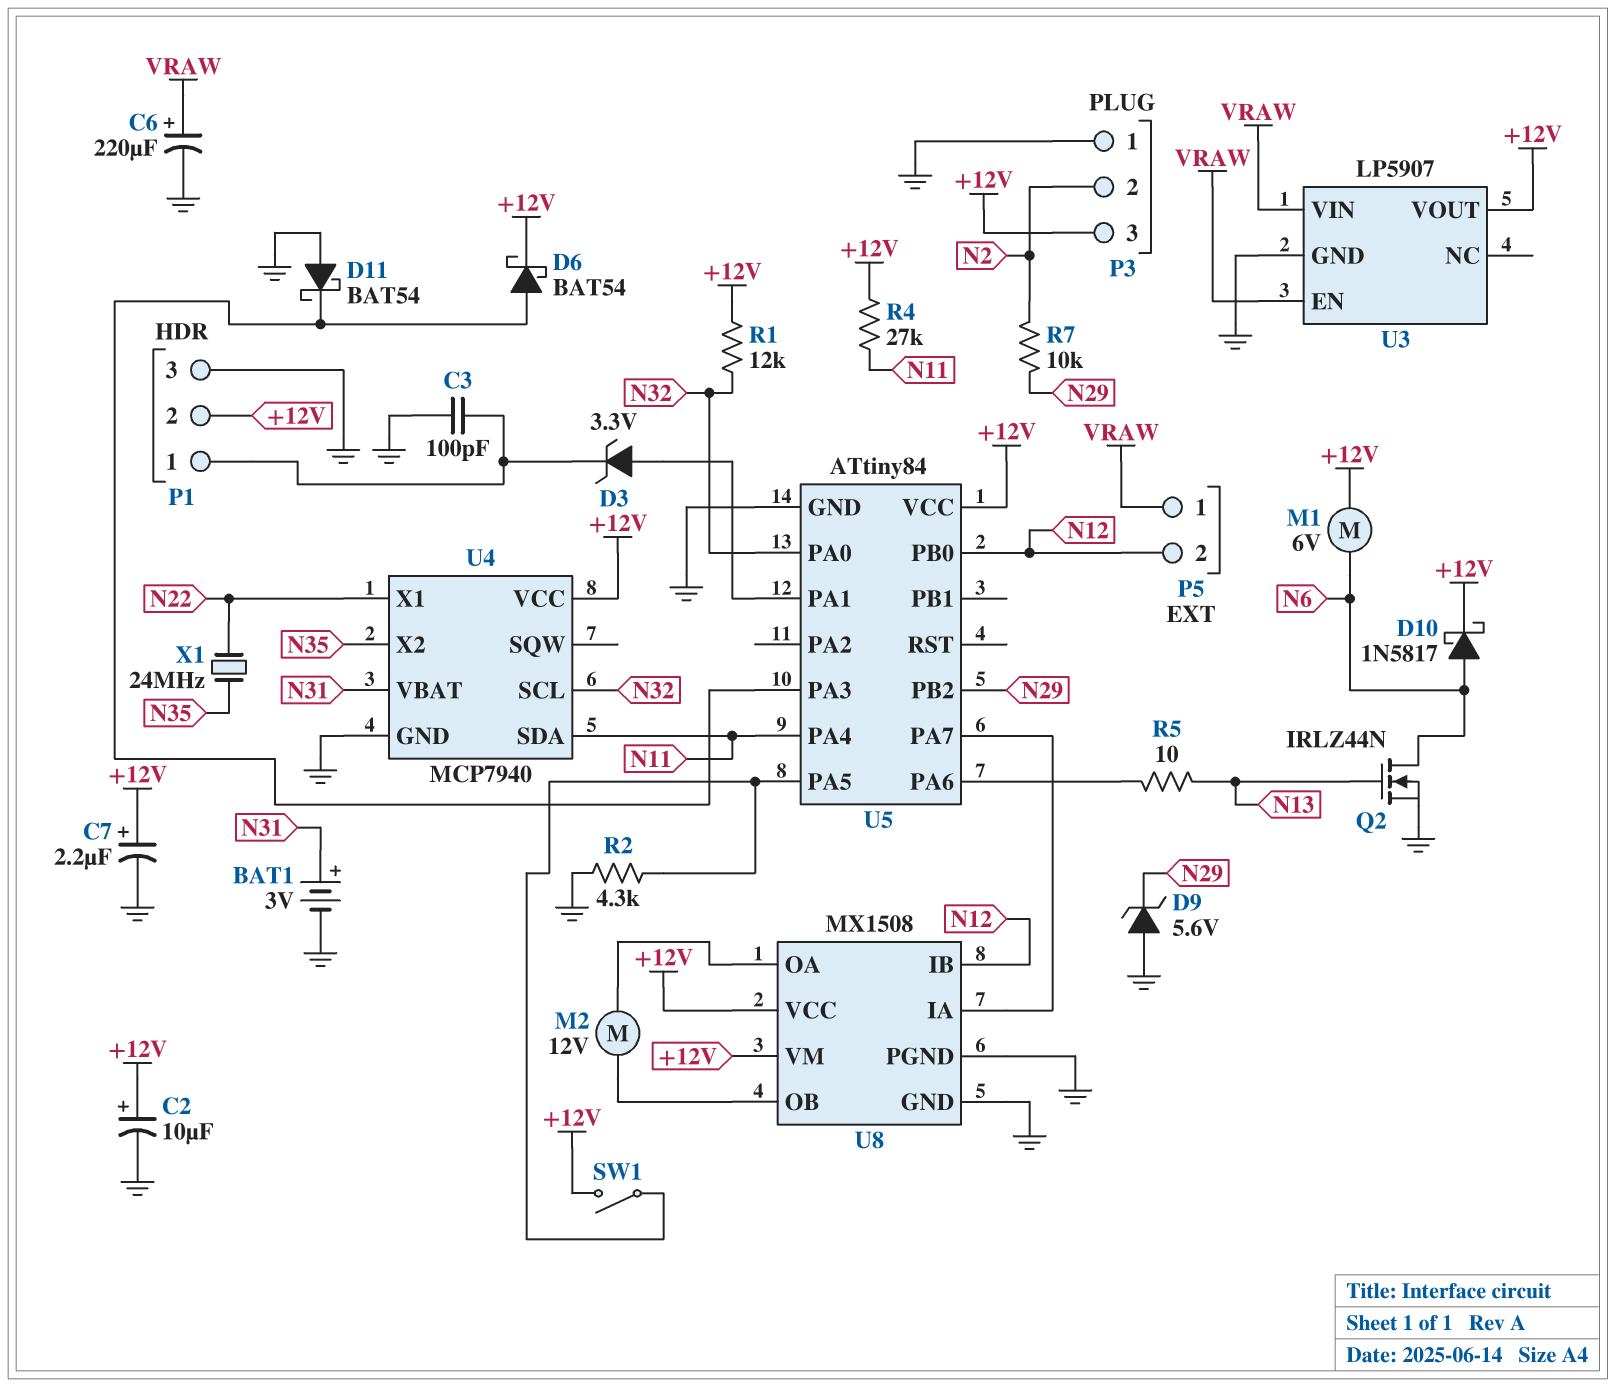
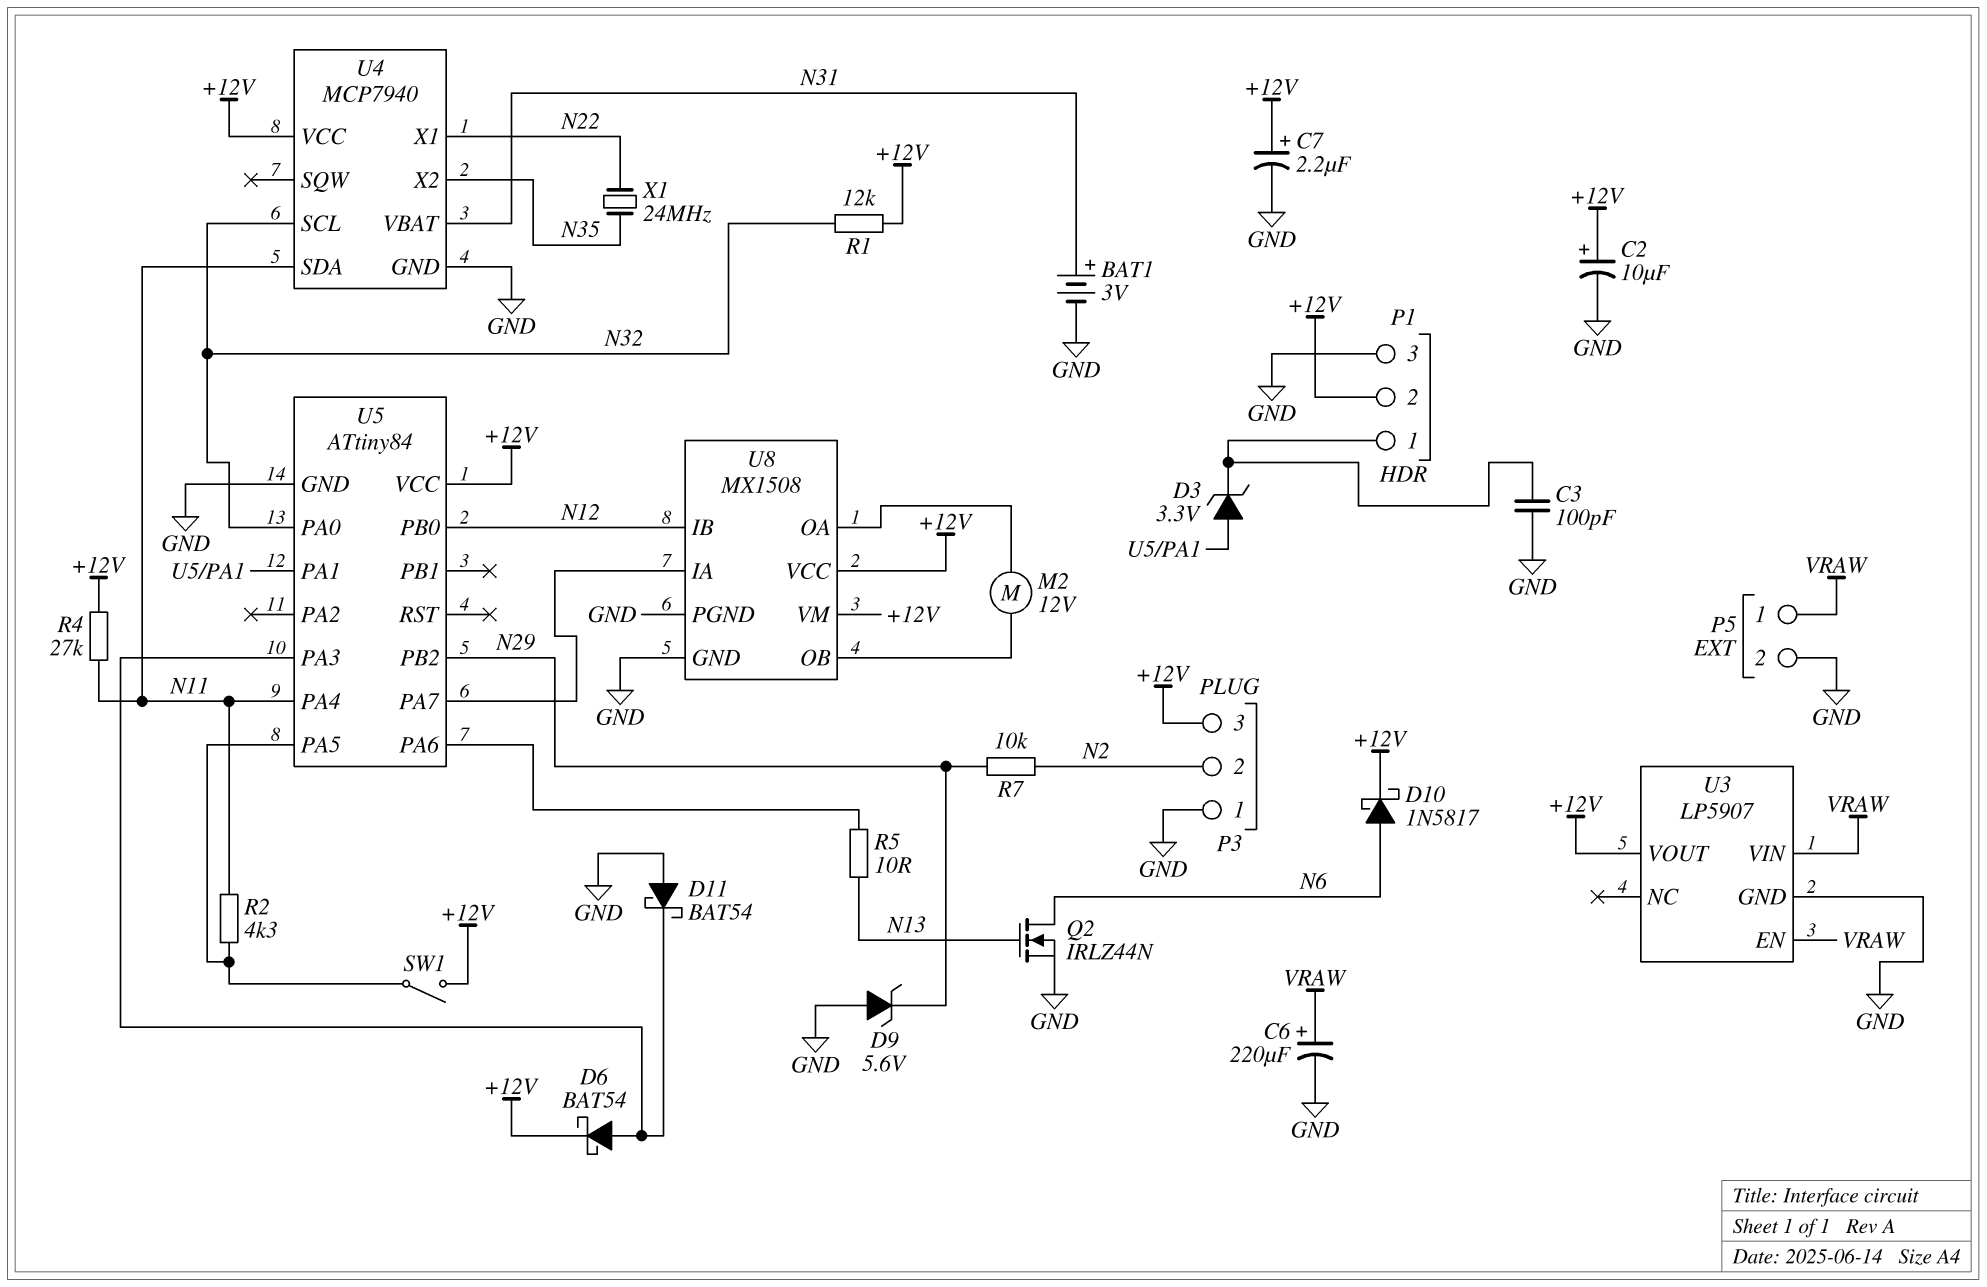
M1: motor 6V (+12V, N6) -> none
P5 pin 2: N12 -> GND
R2: 4.3k (GND, U5/PA5) -> 4.3k (N11, U5/PA5)

